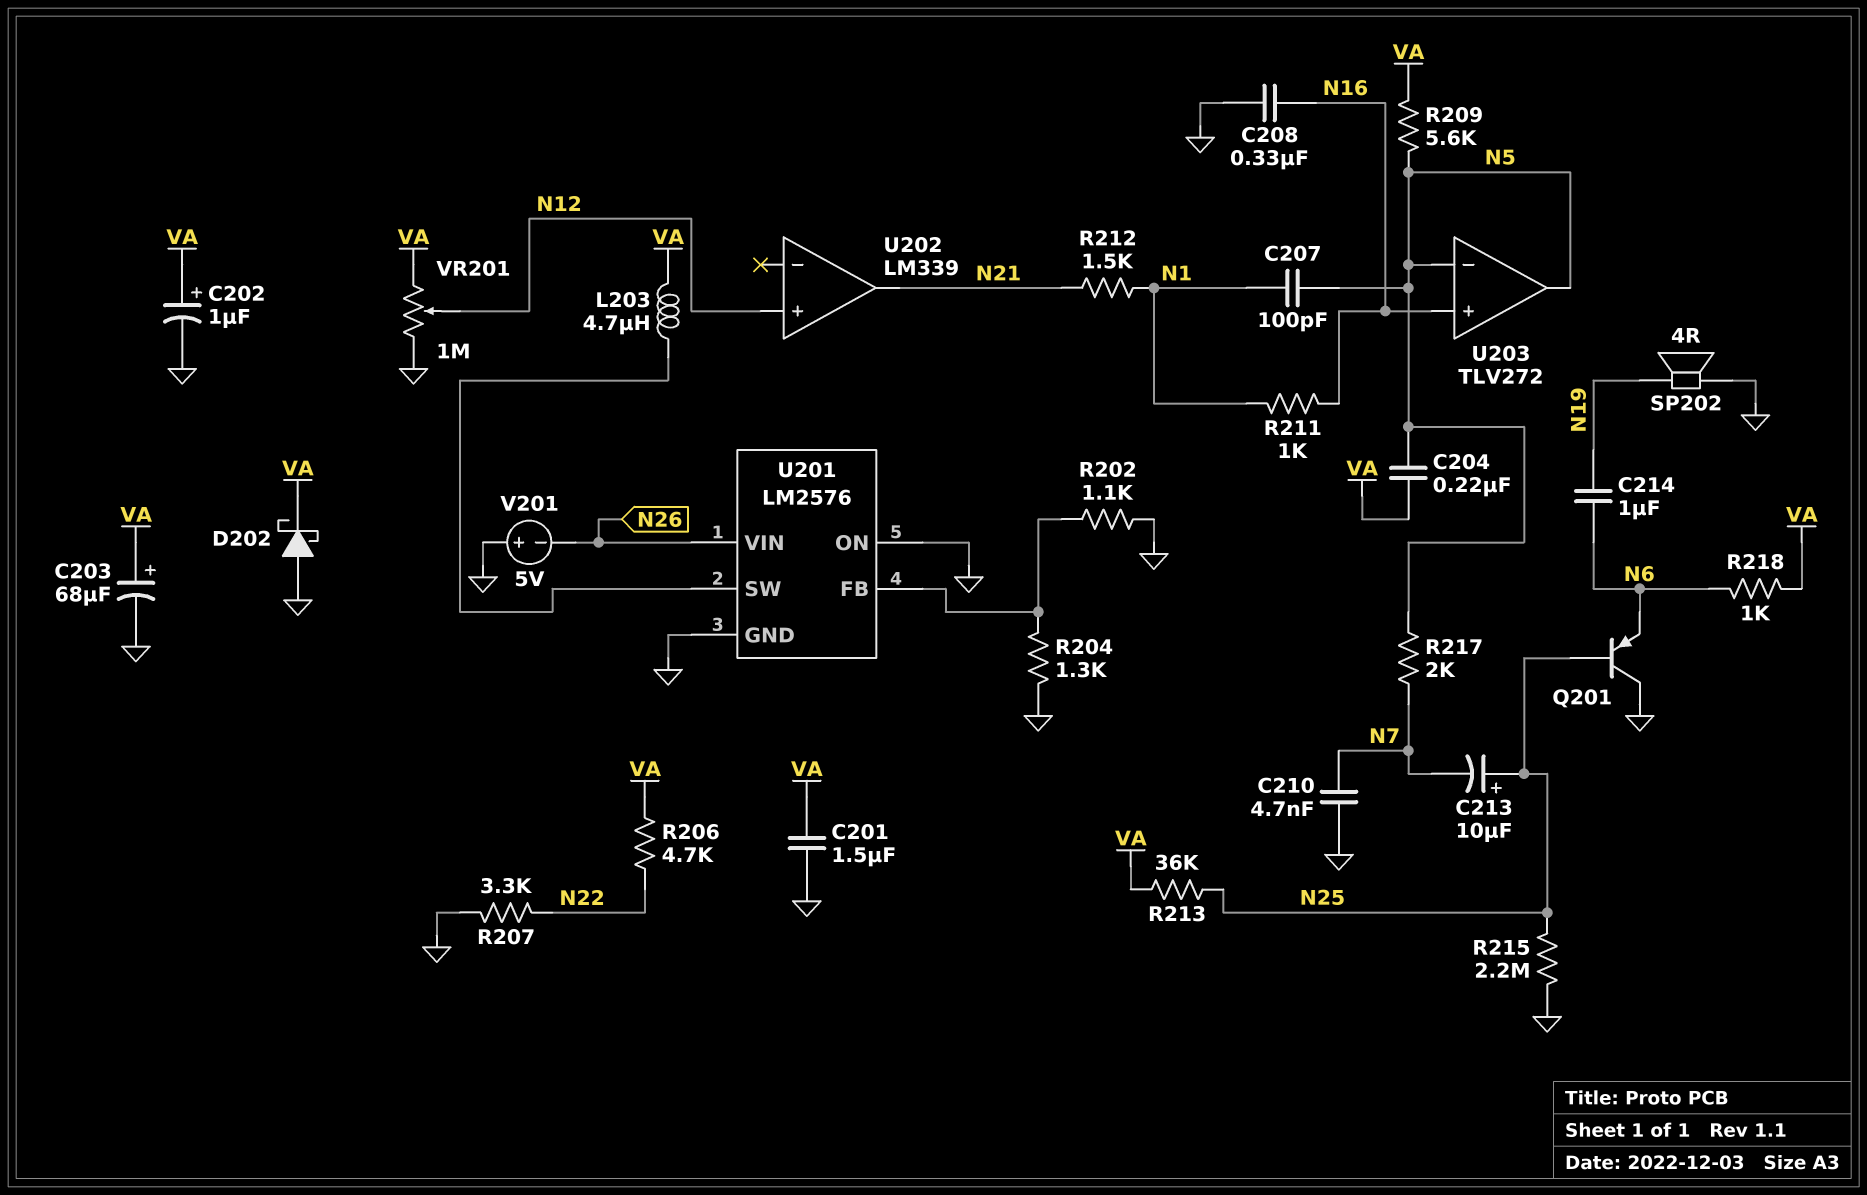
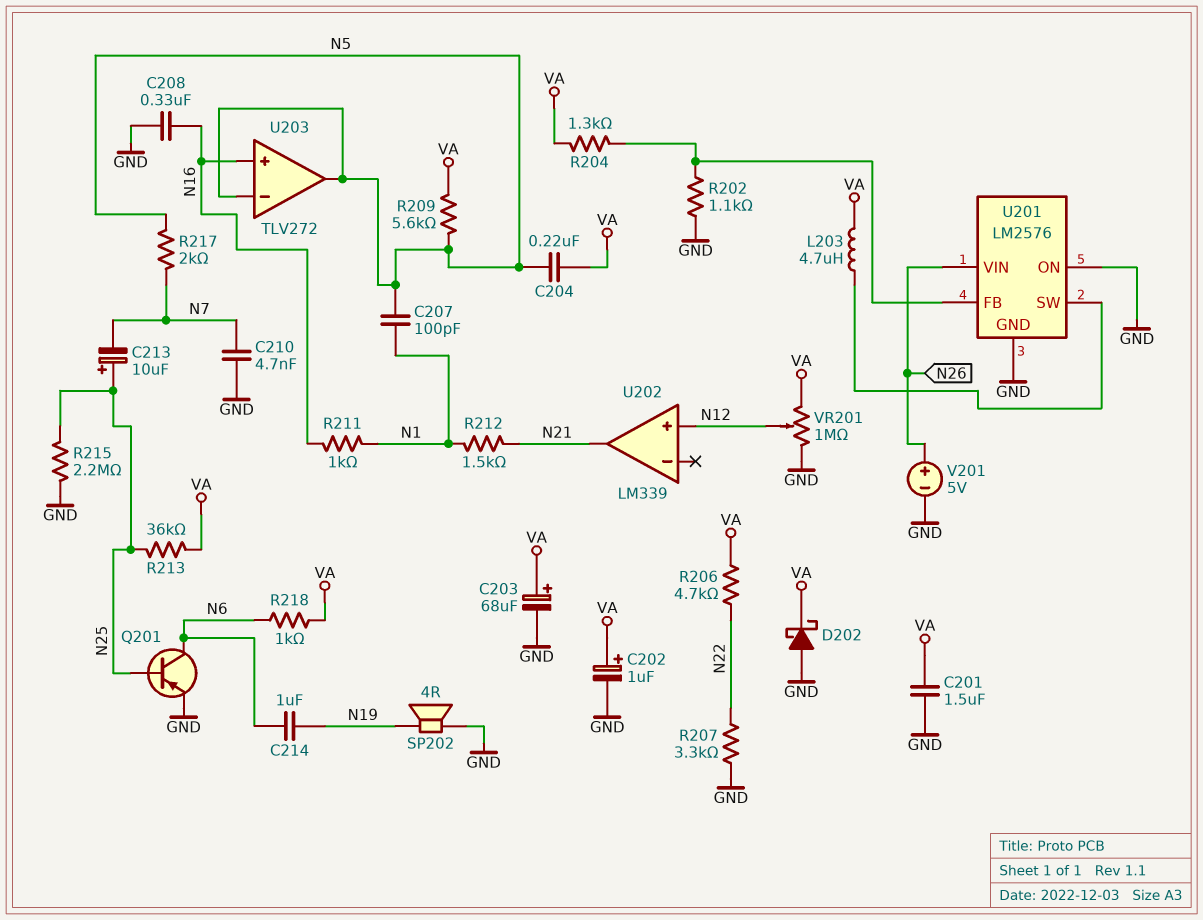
Q201: PNP (B N25, C GND, E N6) -> PNP (B N25, C N6, E GND)
R204: 1.3k (GND, U201/FB) -> 1.3k (U201/FB, VA)
V201: 5V (plus GND, minus N26) -> 5V (plus N26, minus GND)

